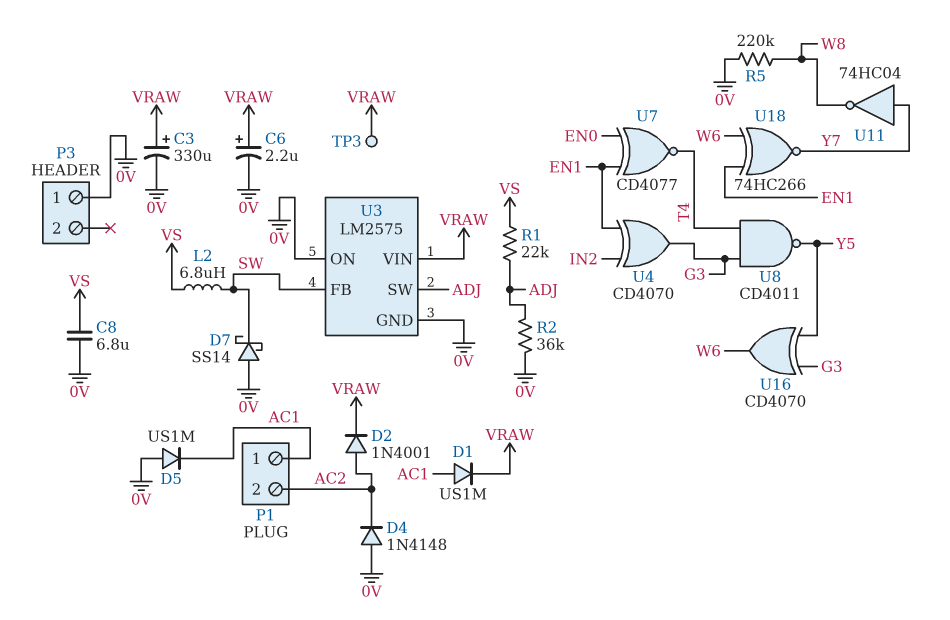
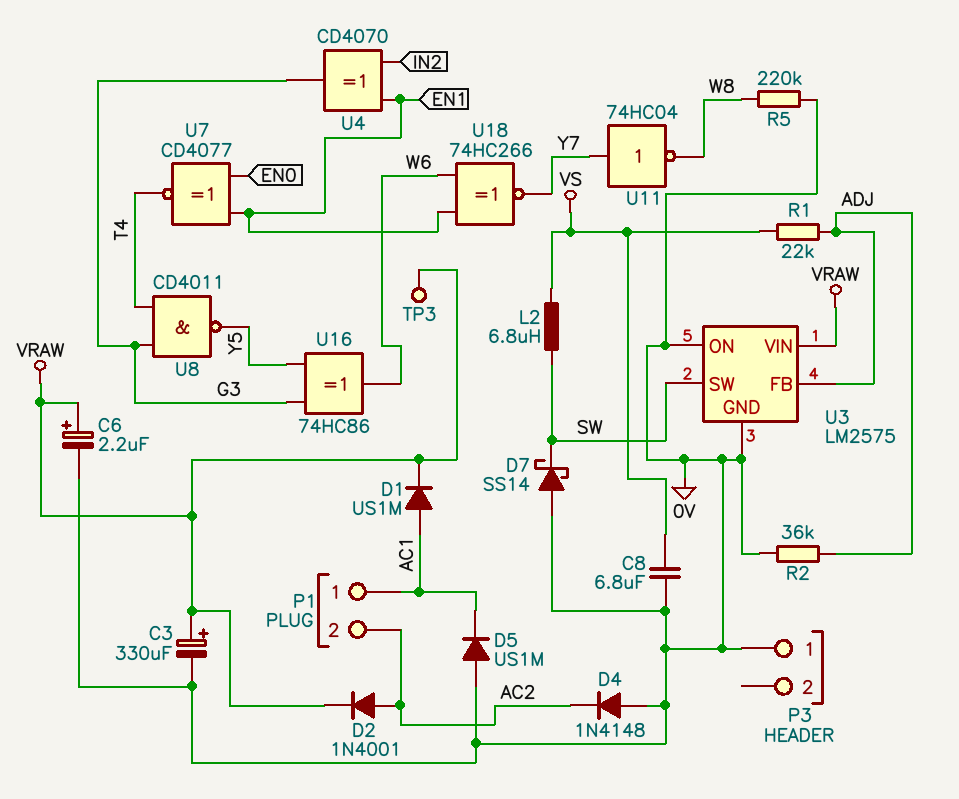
U3 pin FB: SW -> ADJ
U3 pin SW: ADJ -> SW
U16: XOR CD4070 (in G3, in Y5, out W6) -> XOR 74HC86 (in G3, in Y5, out W6)

